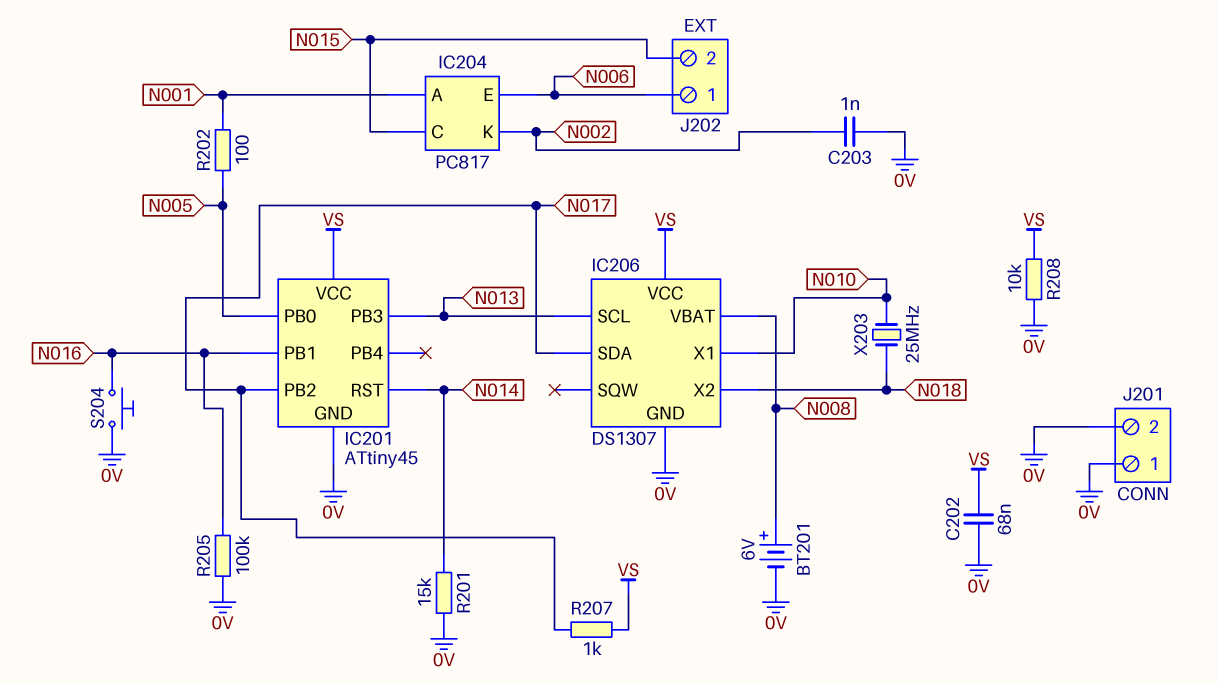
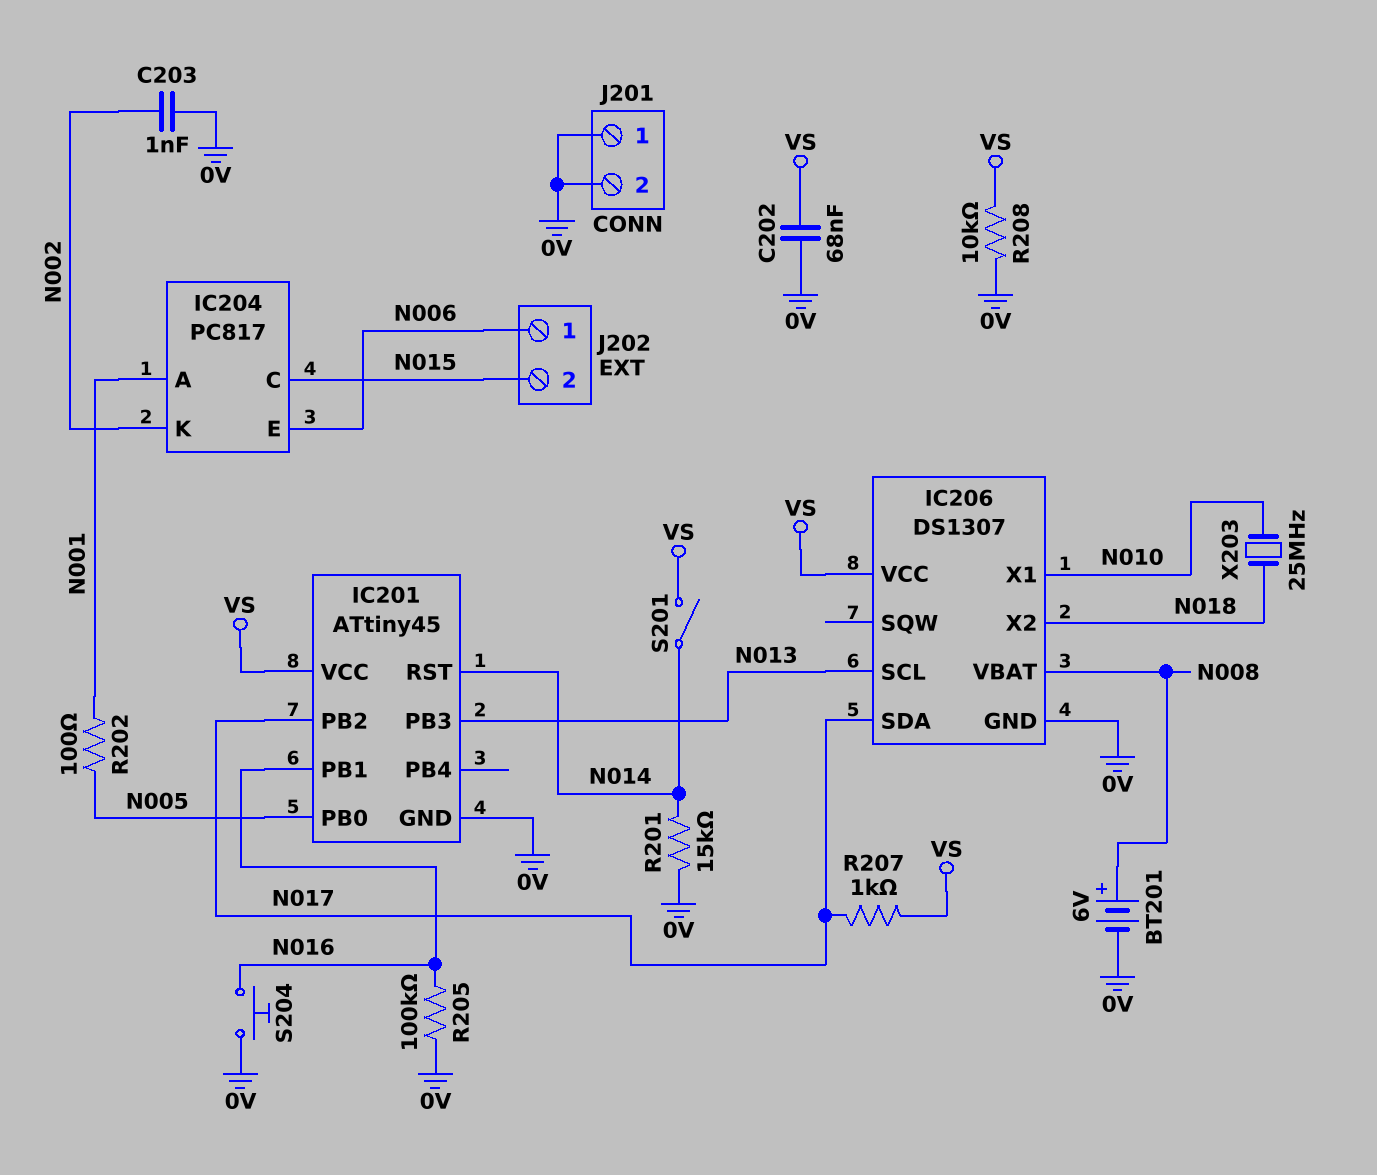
S201: none -> switch (N014, VS)

